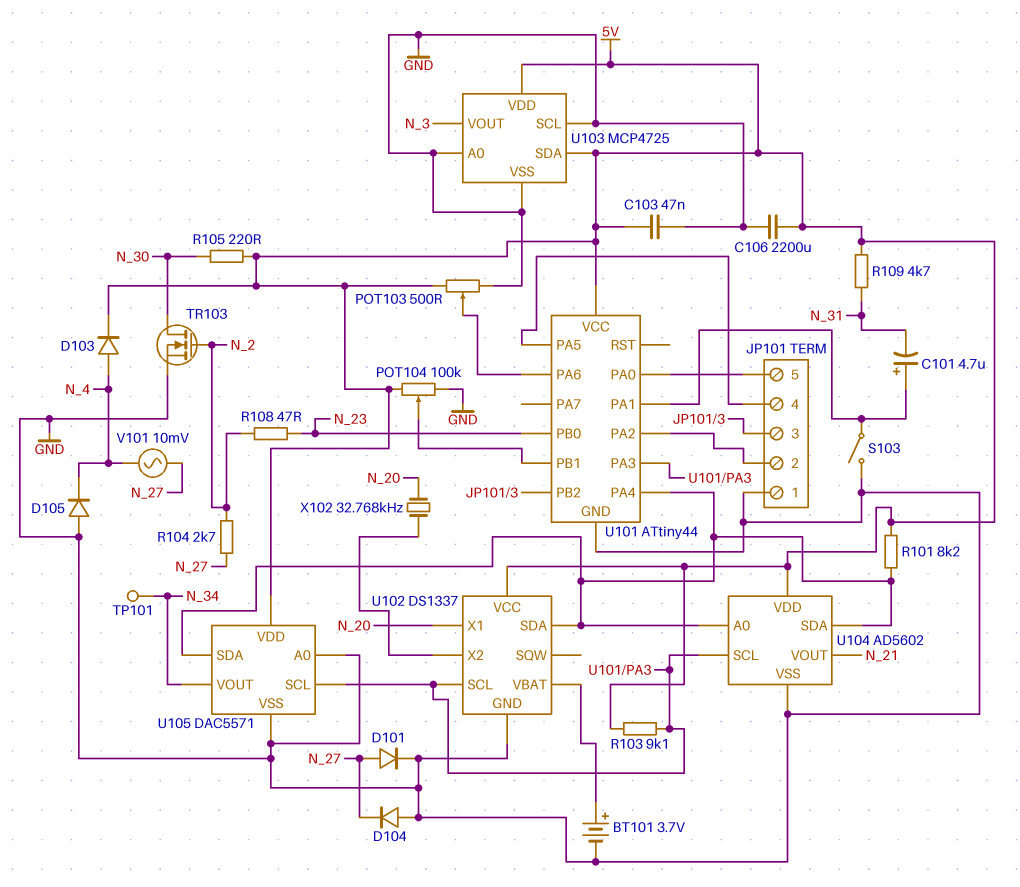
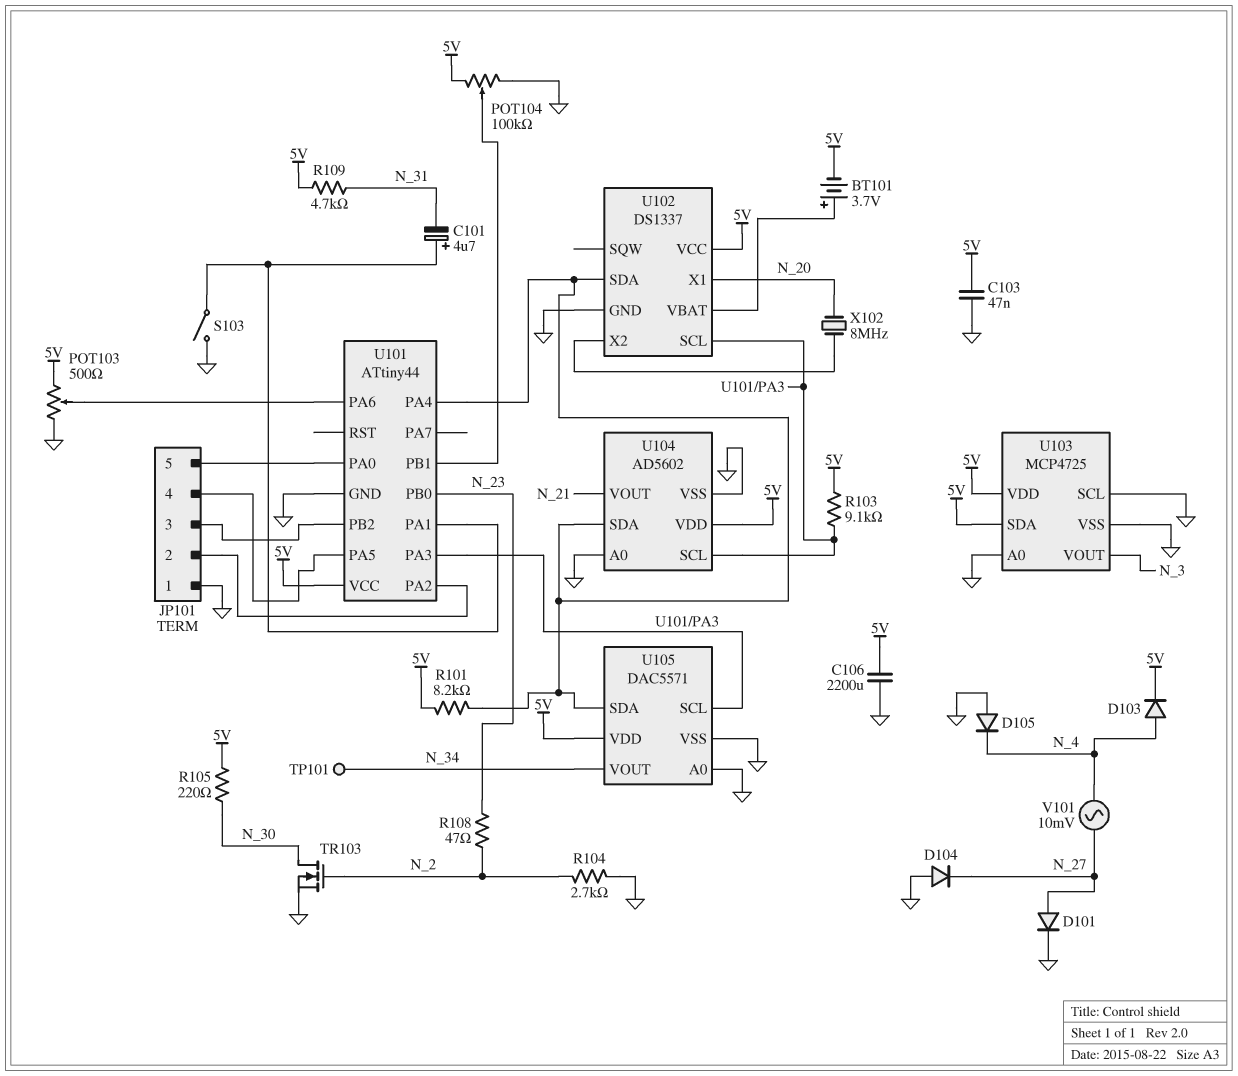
BT101: 3.7V (plus U102/VBAT, minus GND) -> 3.7V (plus U102/VBAT, minus 5V)
R104: 2.7k (N_2, N_27) -> 2.7k (GND, N_2)
U104 pin A0: U101/PA4 -> GND
X102: 32.768kHz (N_20, U102/X2) -> 8MHz (N_20, U102/X2)

